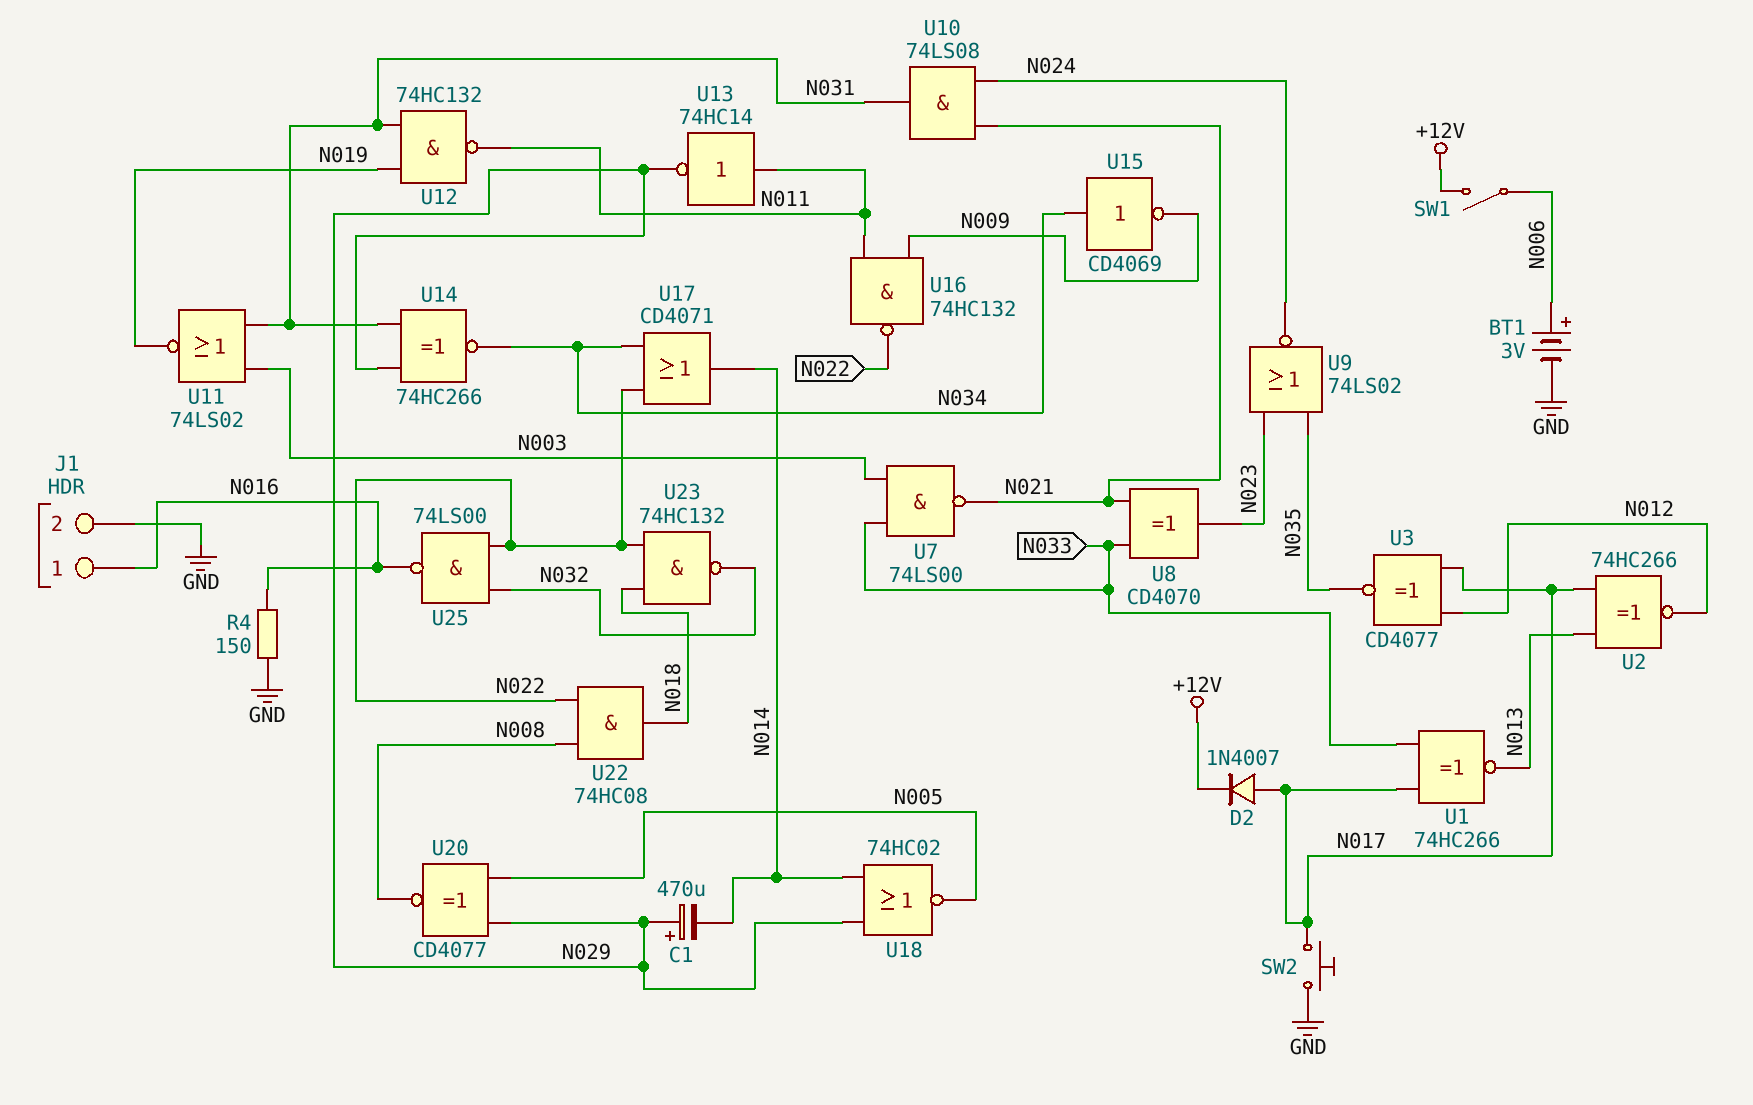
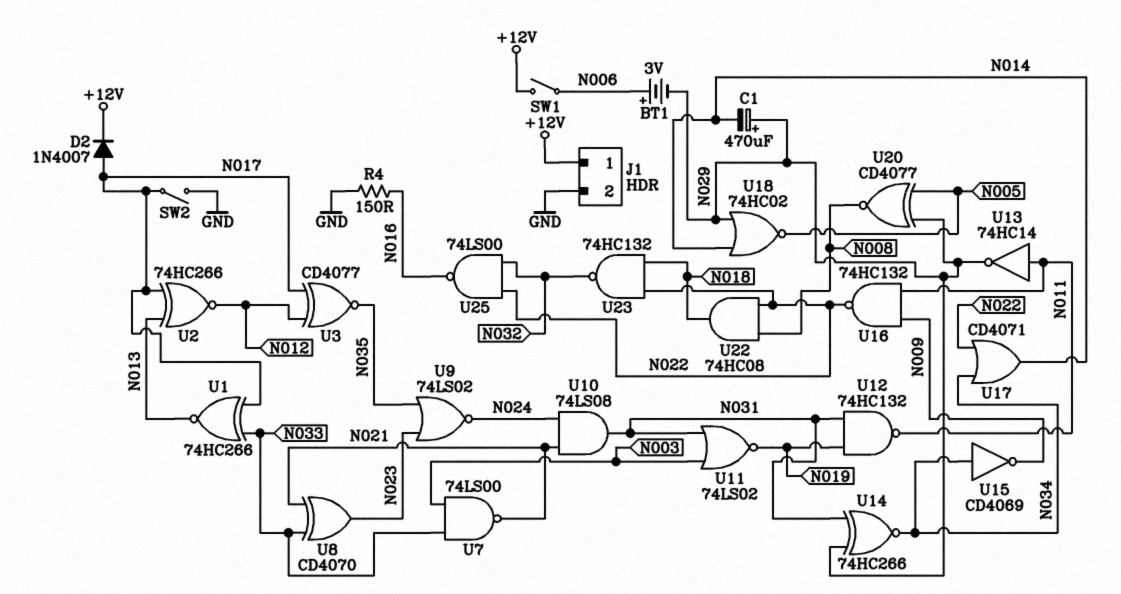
BT1: 3V (plus N006, minus GND) -> 3V (plus N006, minus N029)
J1 pin 1: N016 -> +12V
SW2: button (GND, N017) -> switch (GND, N017)

